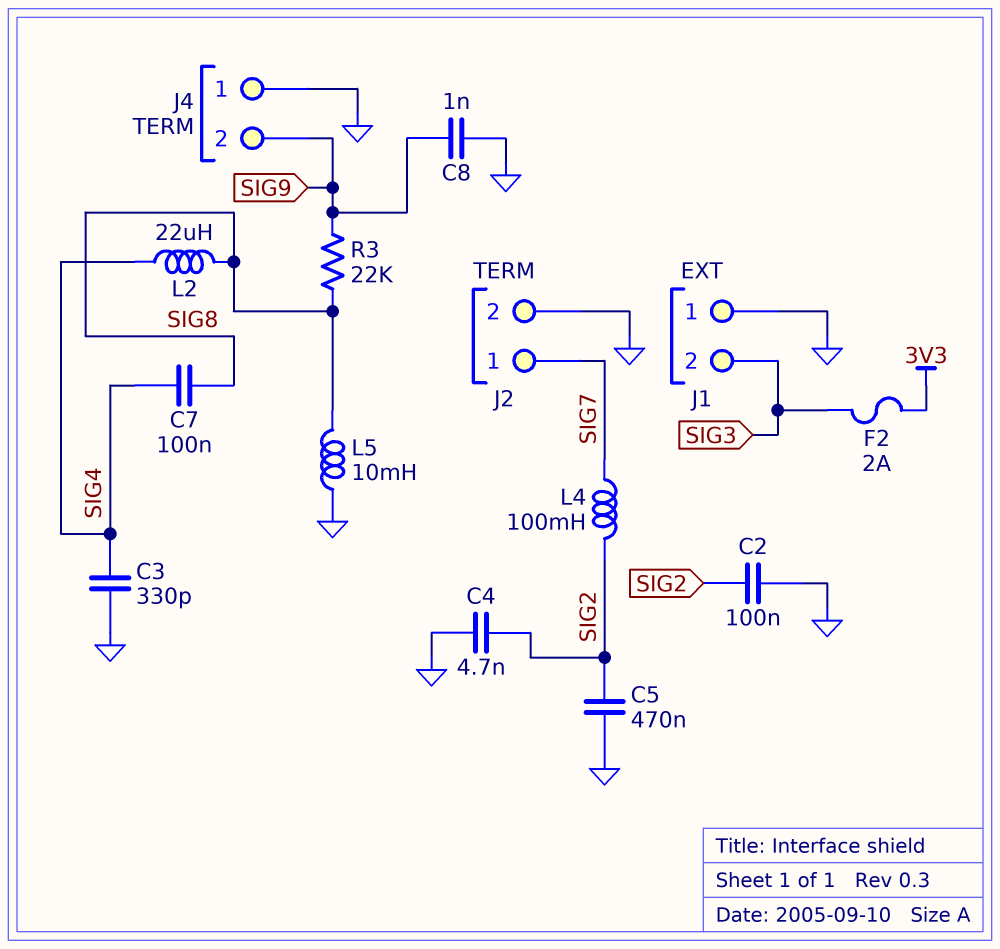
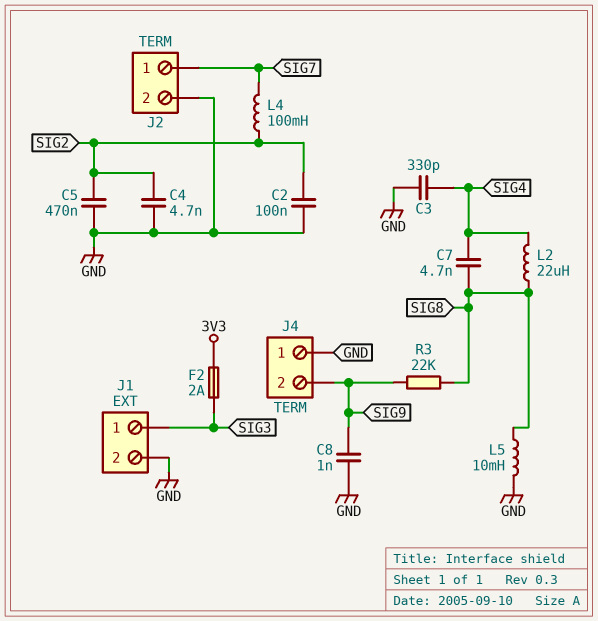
C7: 100nF (SIG4, SIG8) -> 4.7nF (SIG4, SIG8)
J1 pin 1: GND -> SIG3
J1 pin 2: SIG3 -> GND

